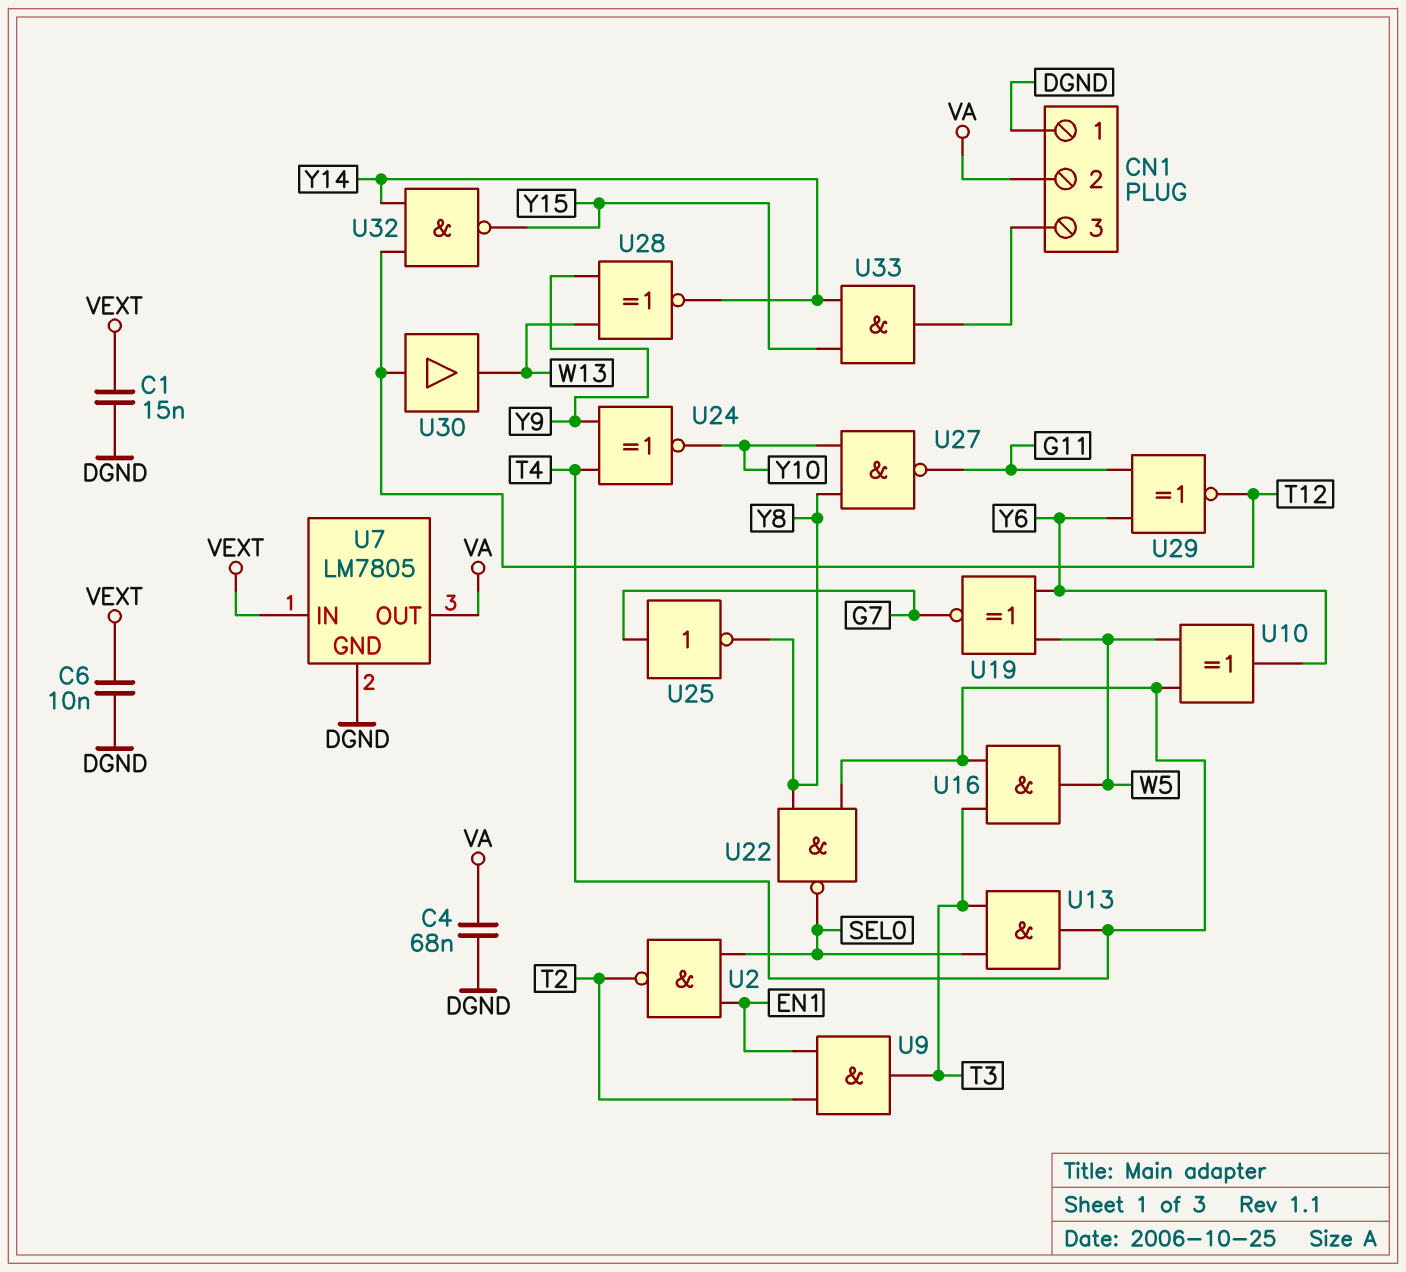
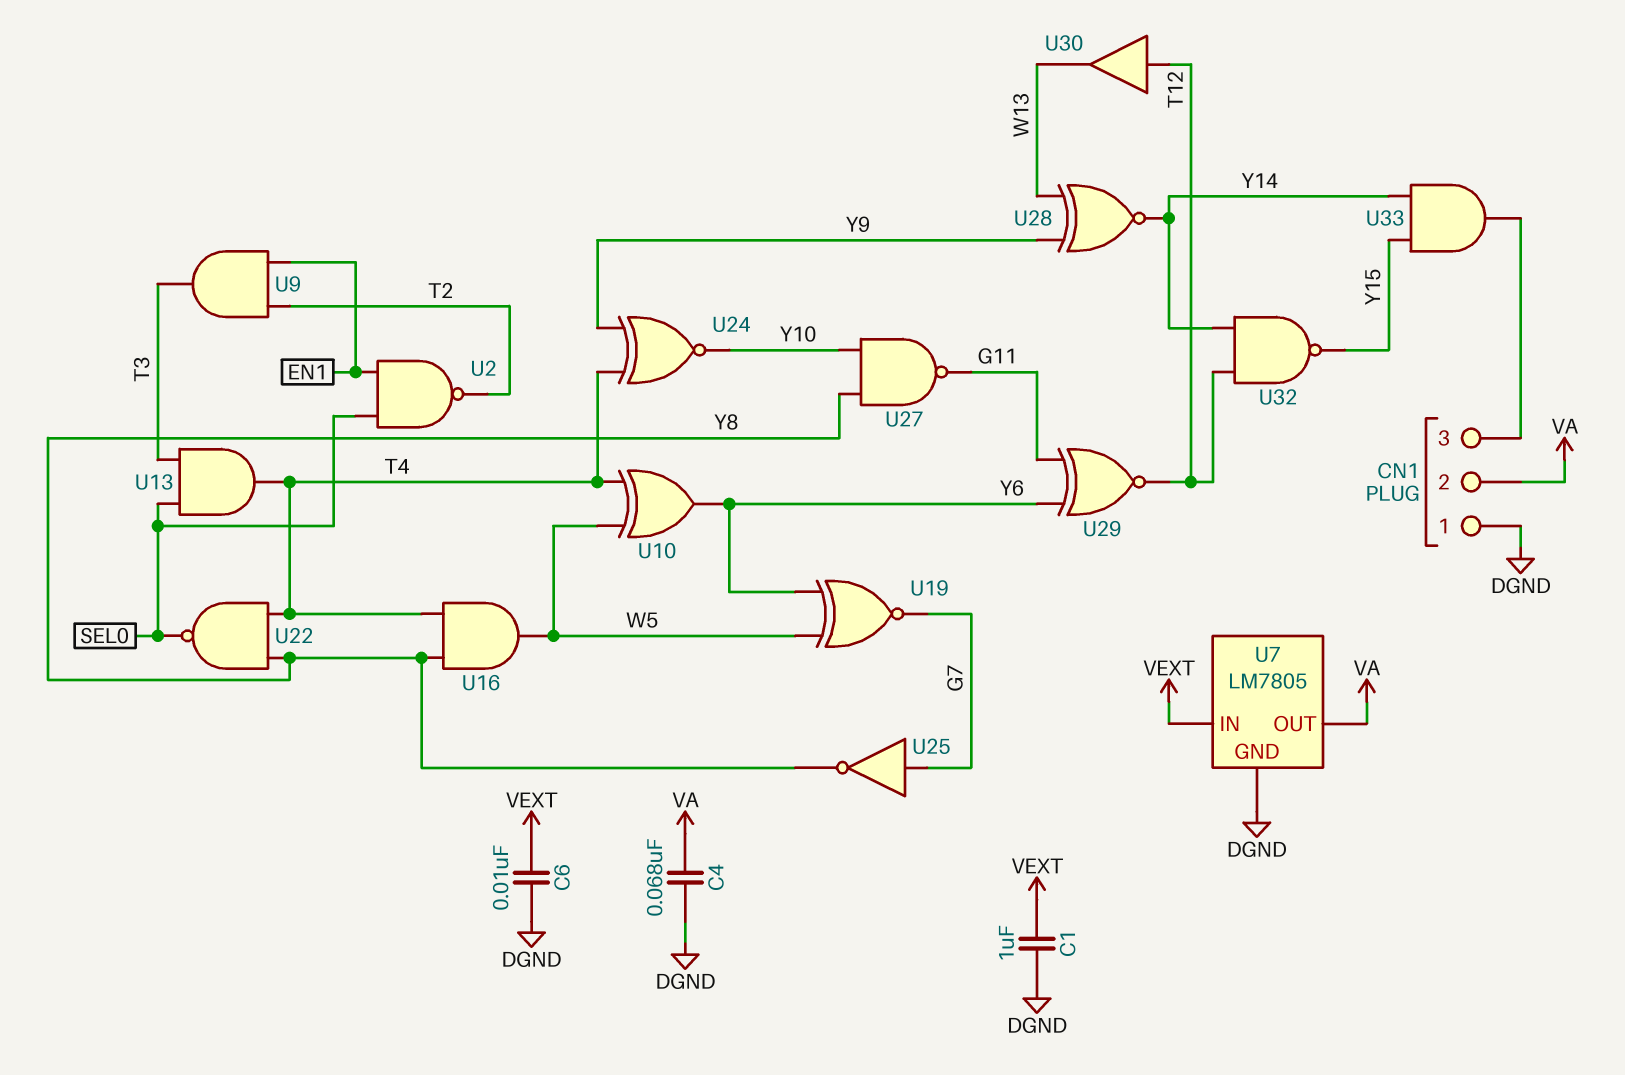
C1: 15nF (DGND, VEXT) -> 1uF (DGND, VEXT)
U16: AND (in T3, in T4, out W5) -> AND (in T4, in Y8, out W5)

